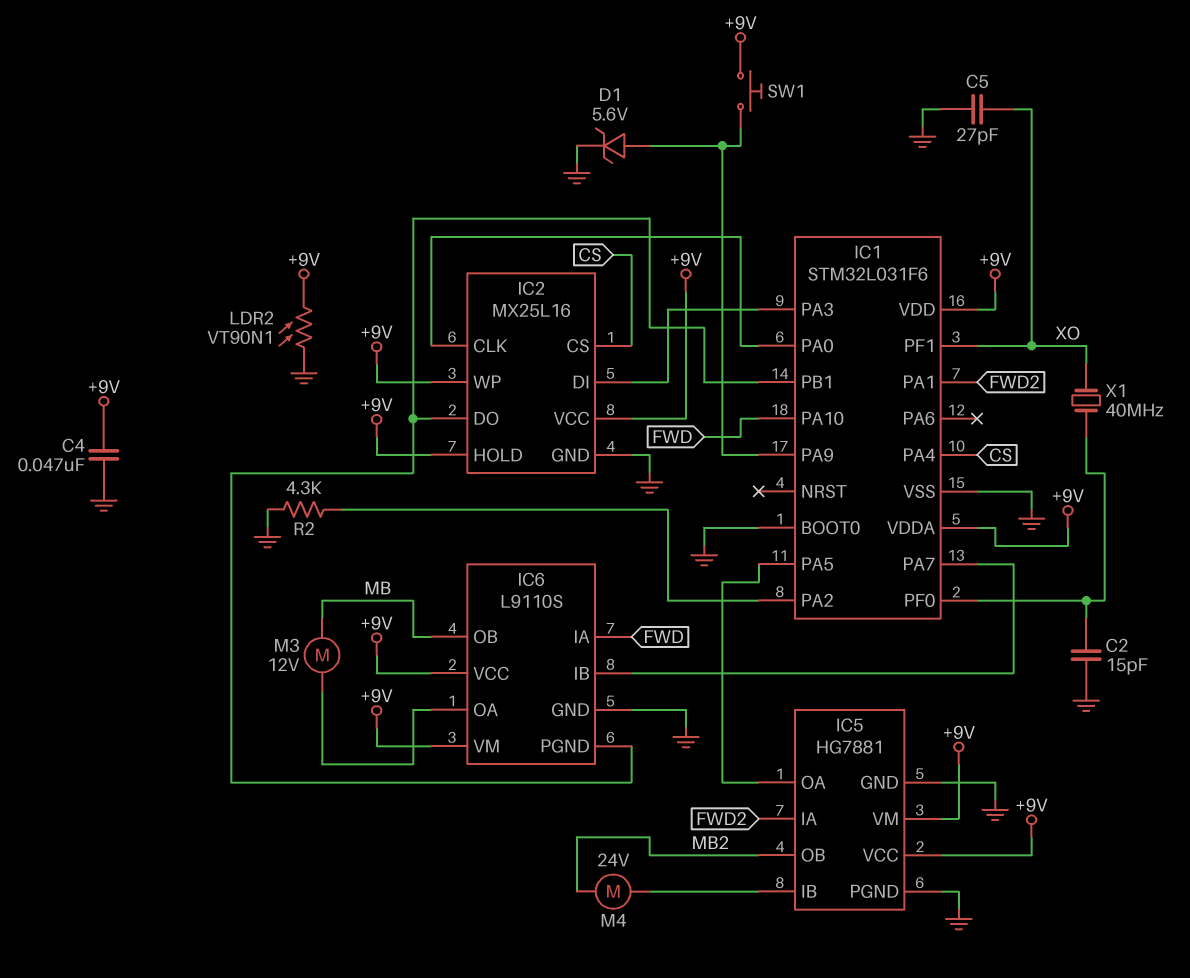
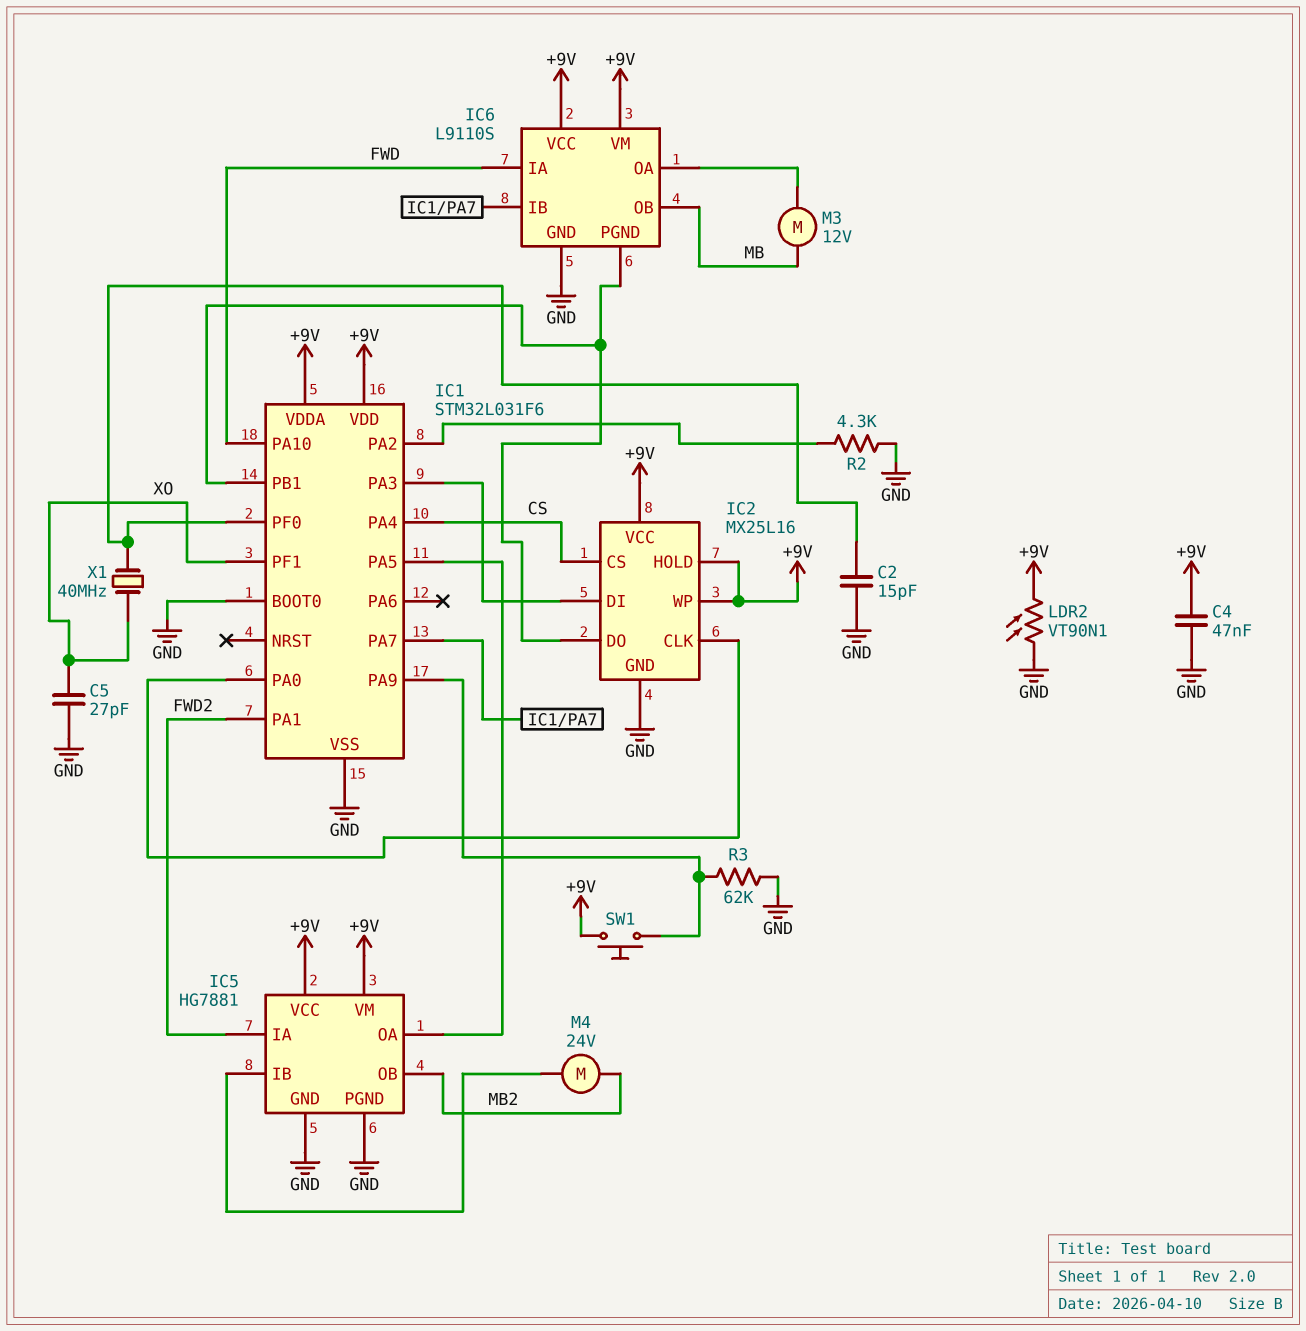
D1: zener 5.6V (A IC1/PA9, K GND) -> none
R3: none -> 62k (GND, IC1/PA9)

